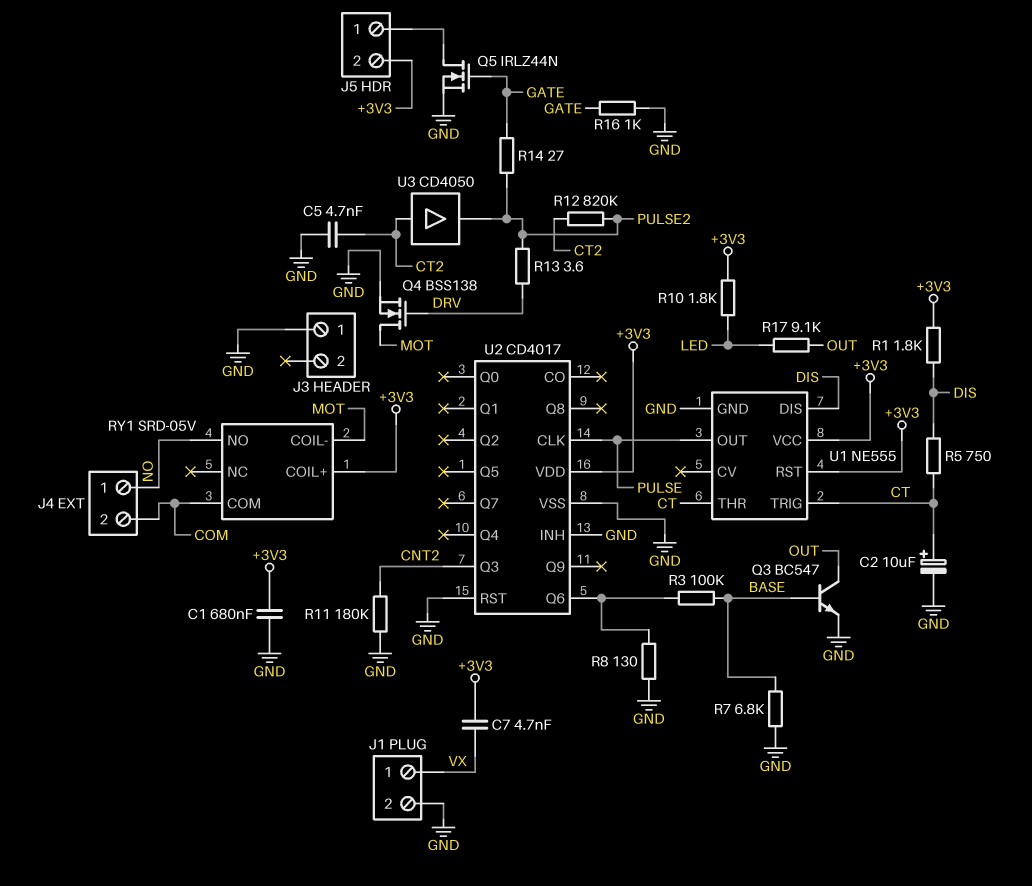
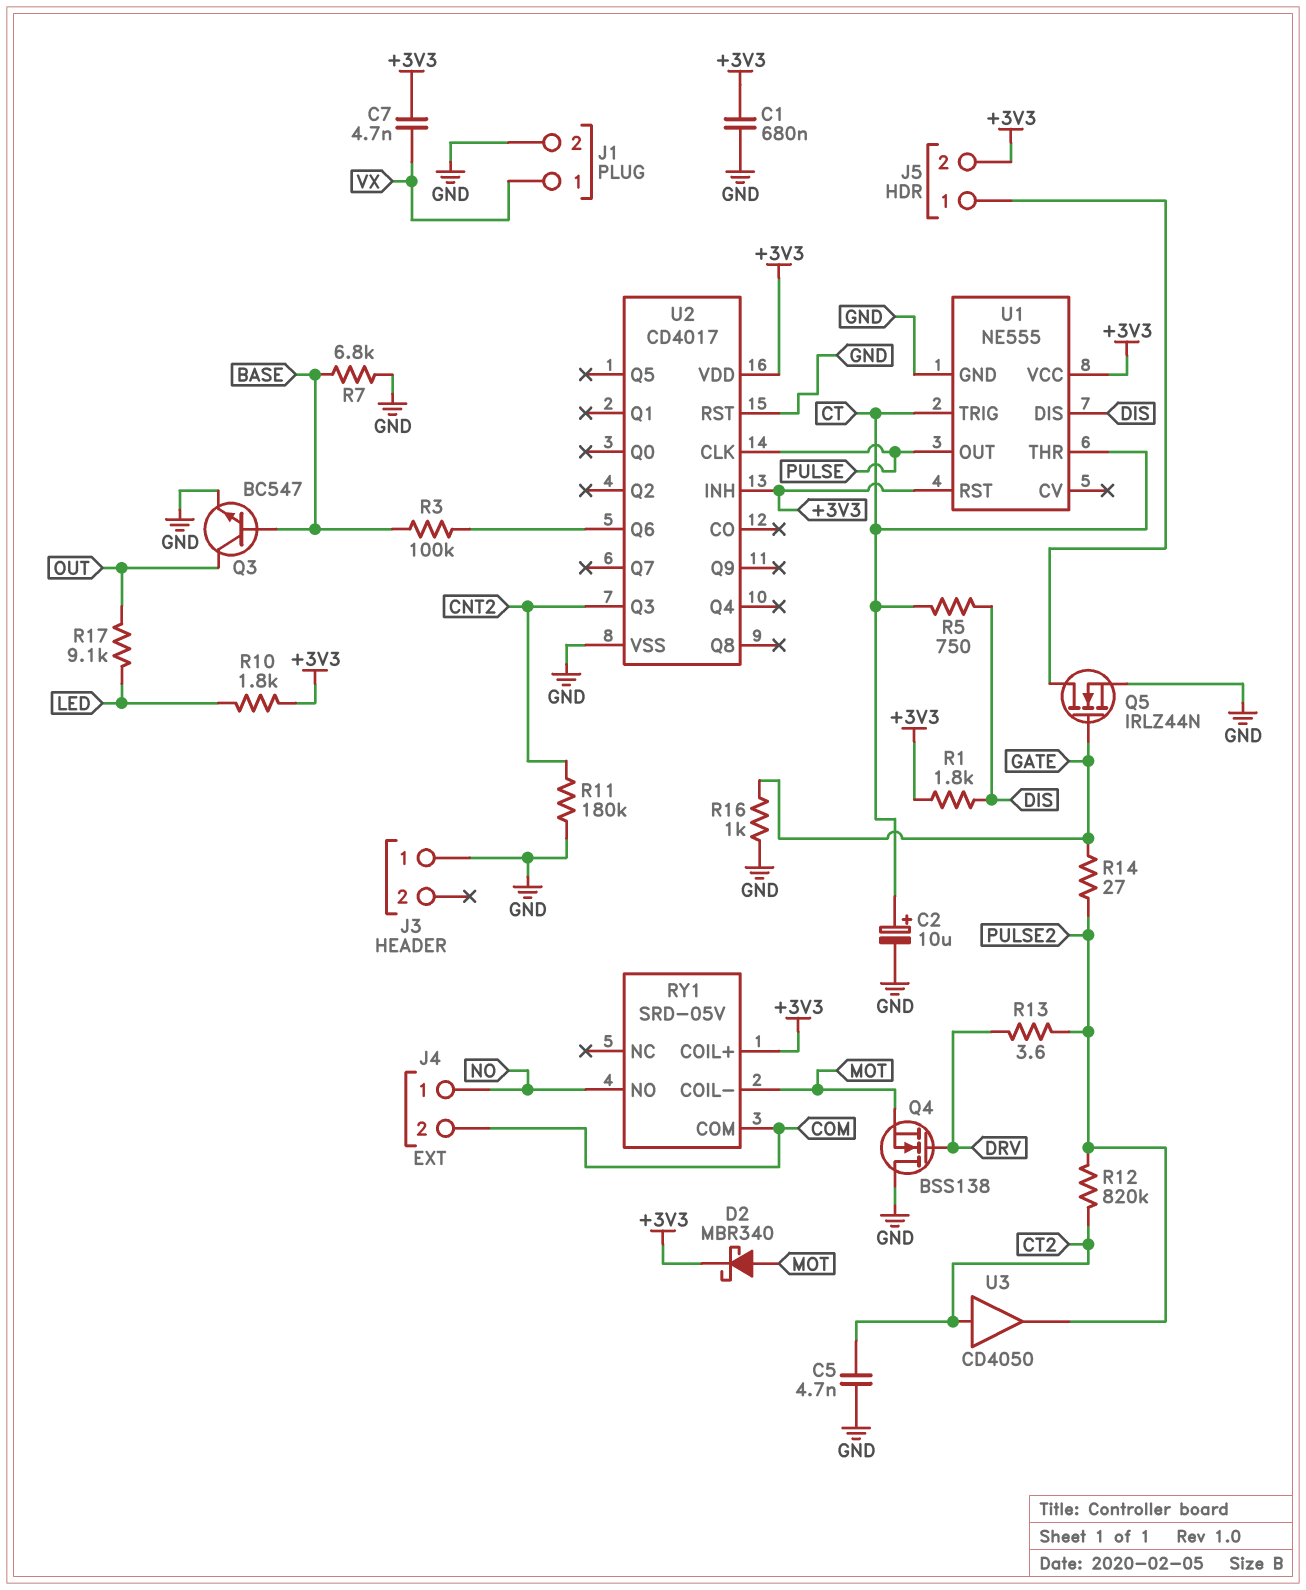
D2: none -> schottky MBR340 (A MOT, K +3V3)
Q4: NMOS BSS138 (G DRV, D MOT, S GND) -> NMOS BSS138 (G DRV, D GND, S MOT)
R8: 130 (GND, U2/Q6) -> none
U2 pin INH: GND -> +3V3

